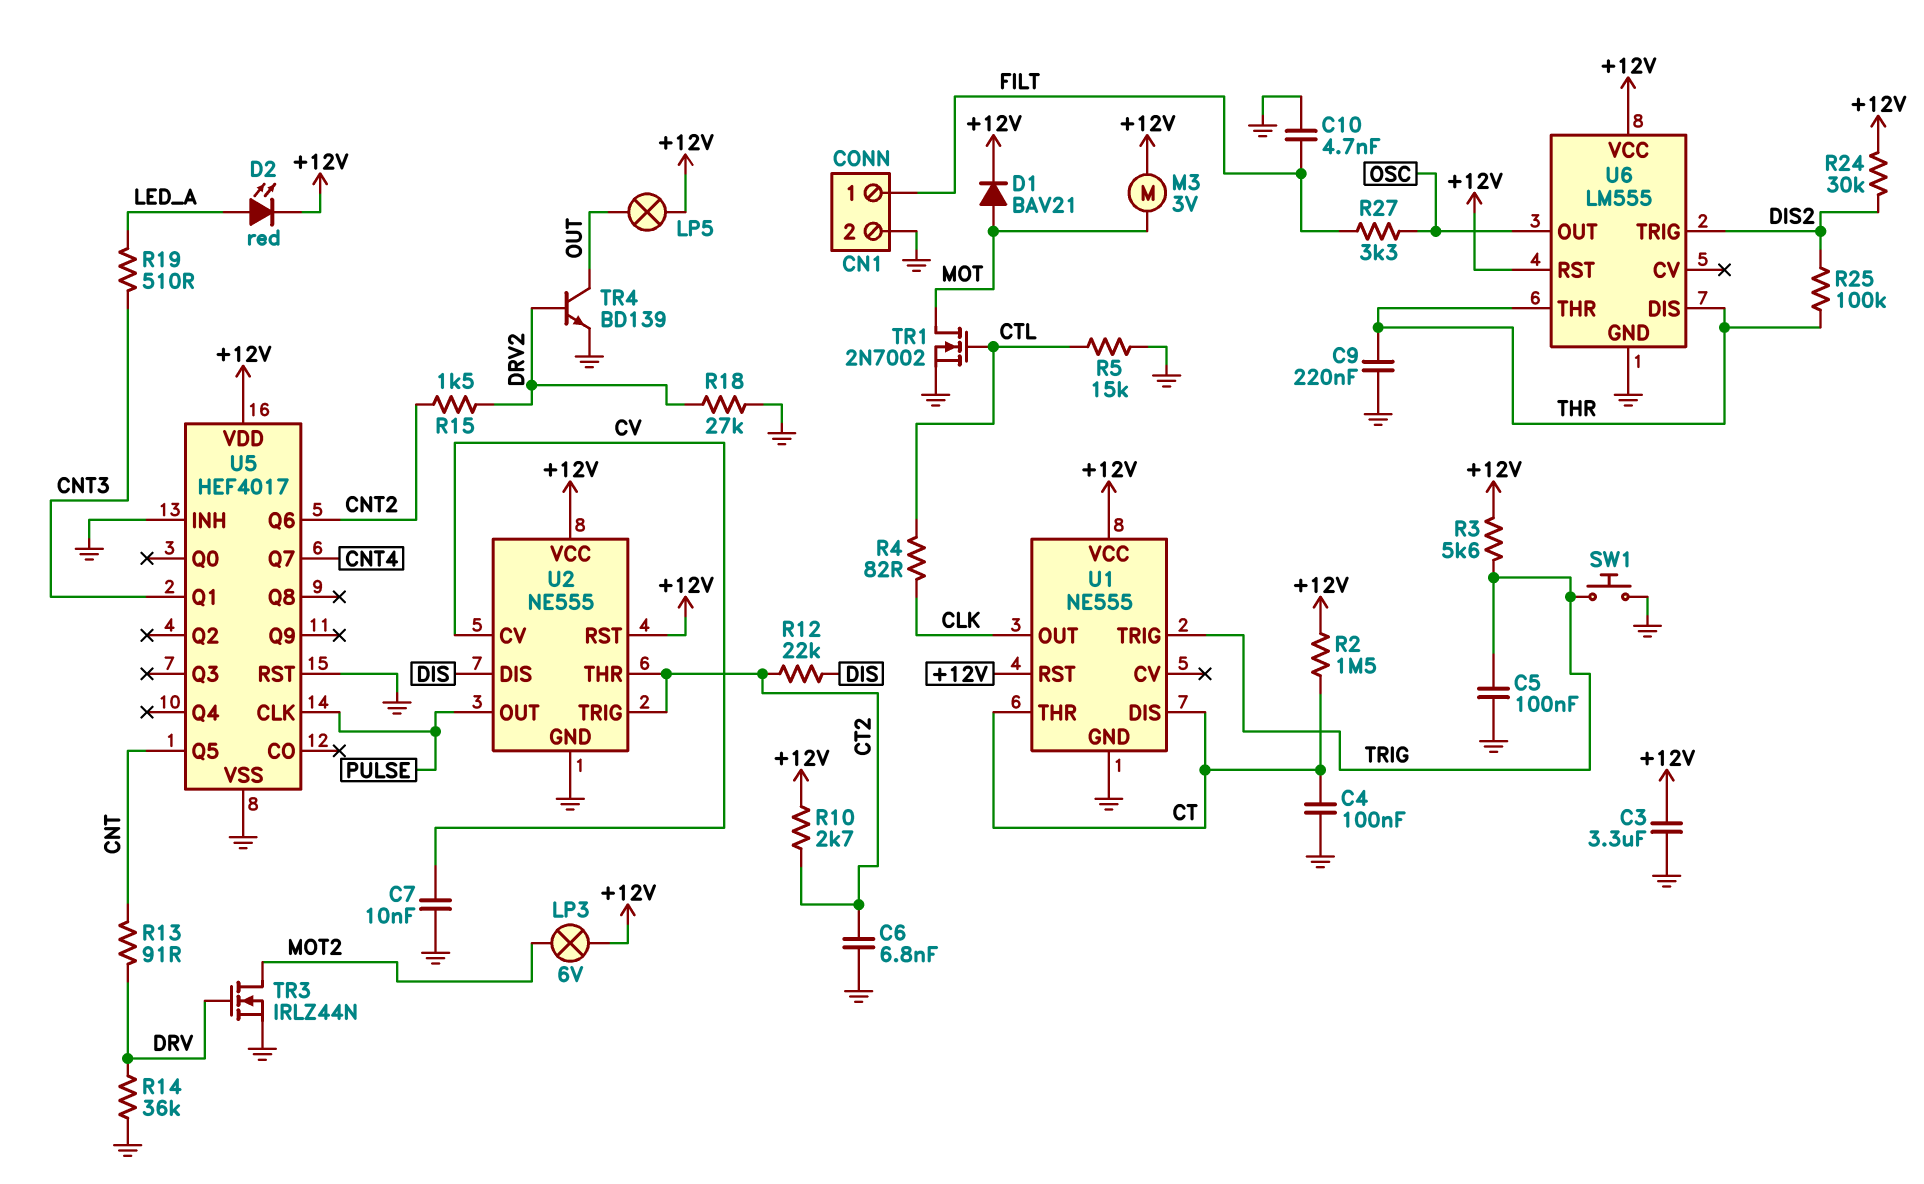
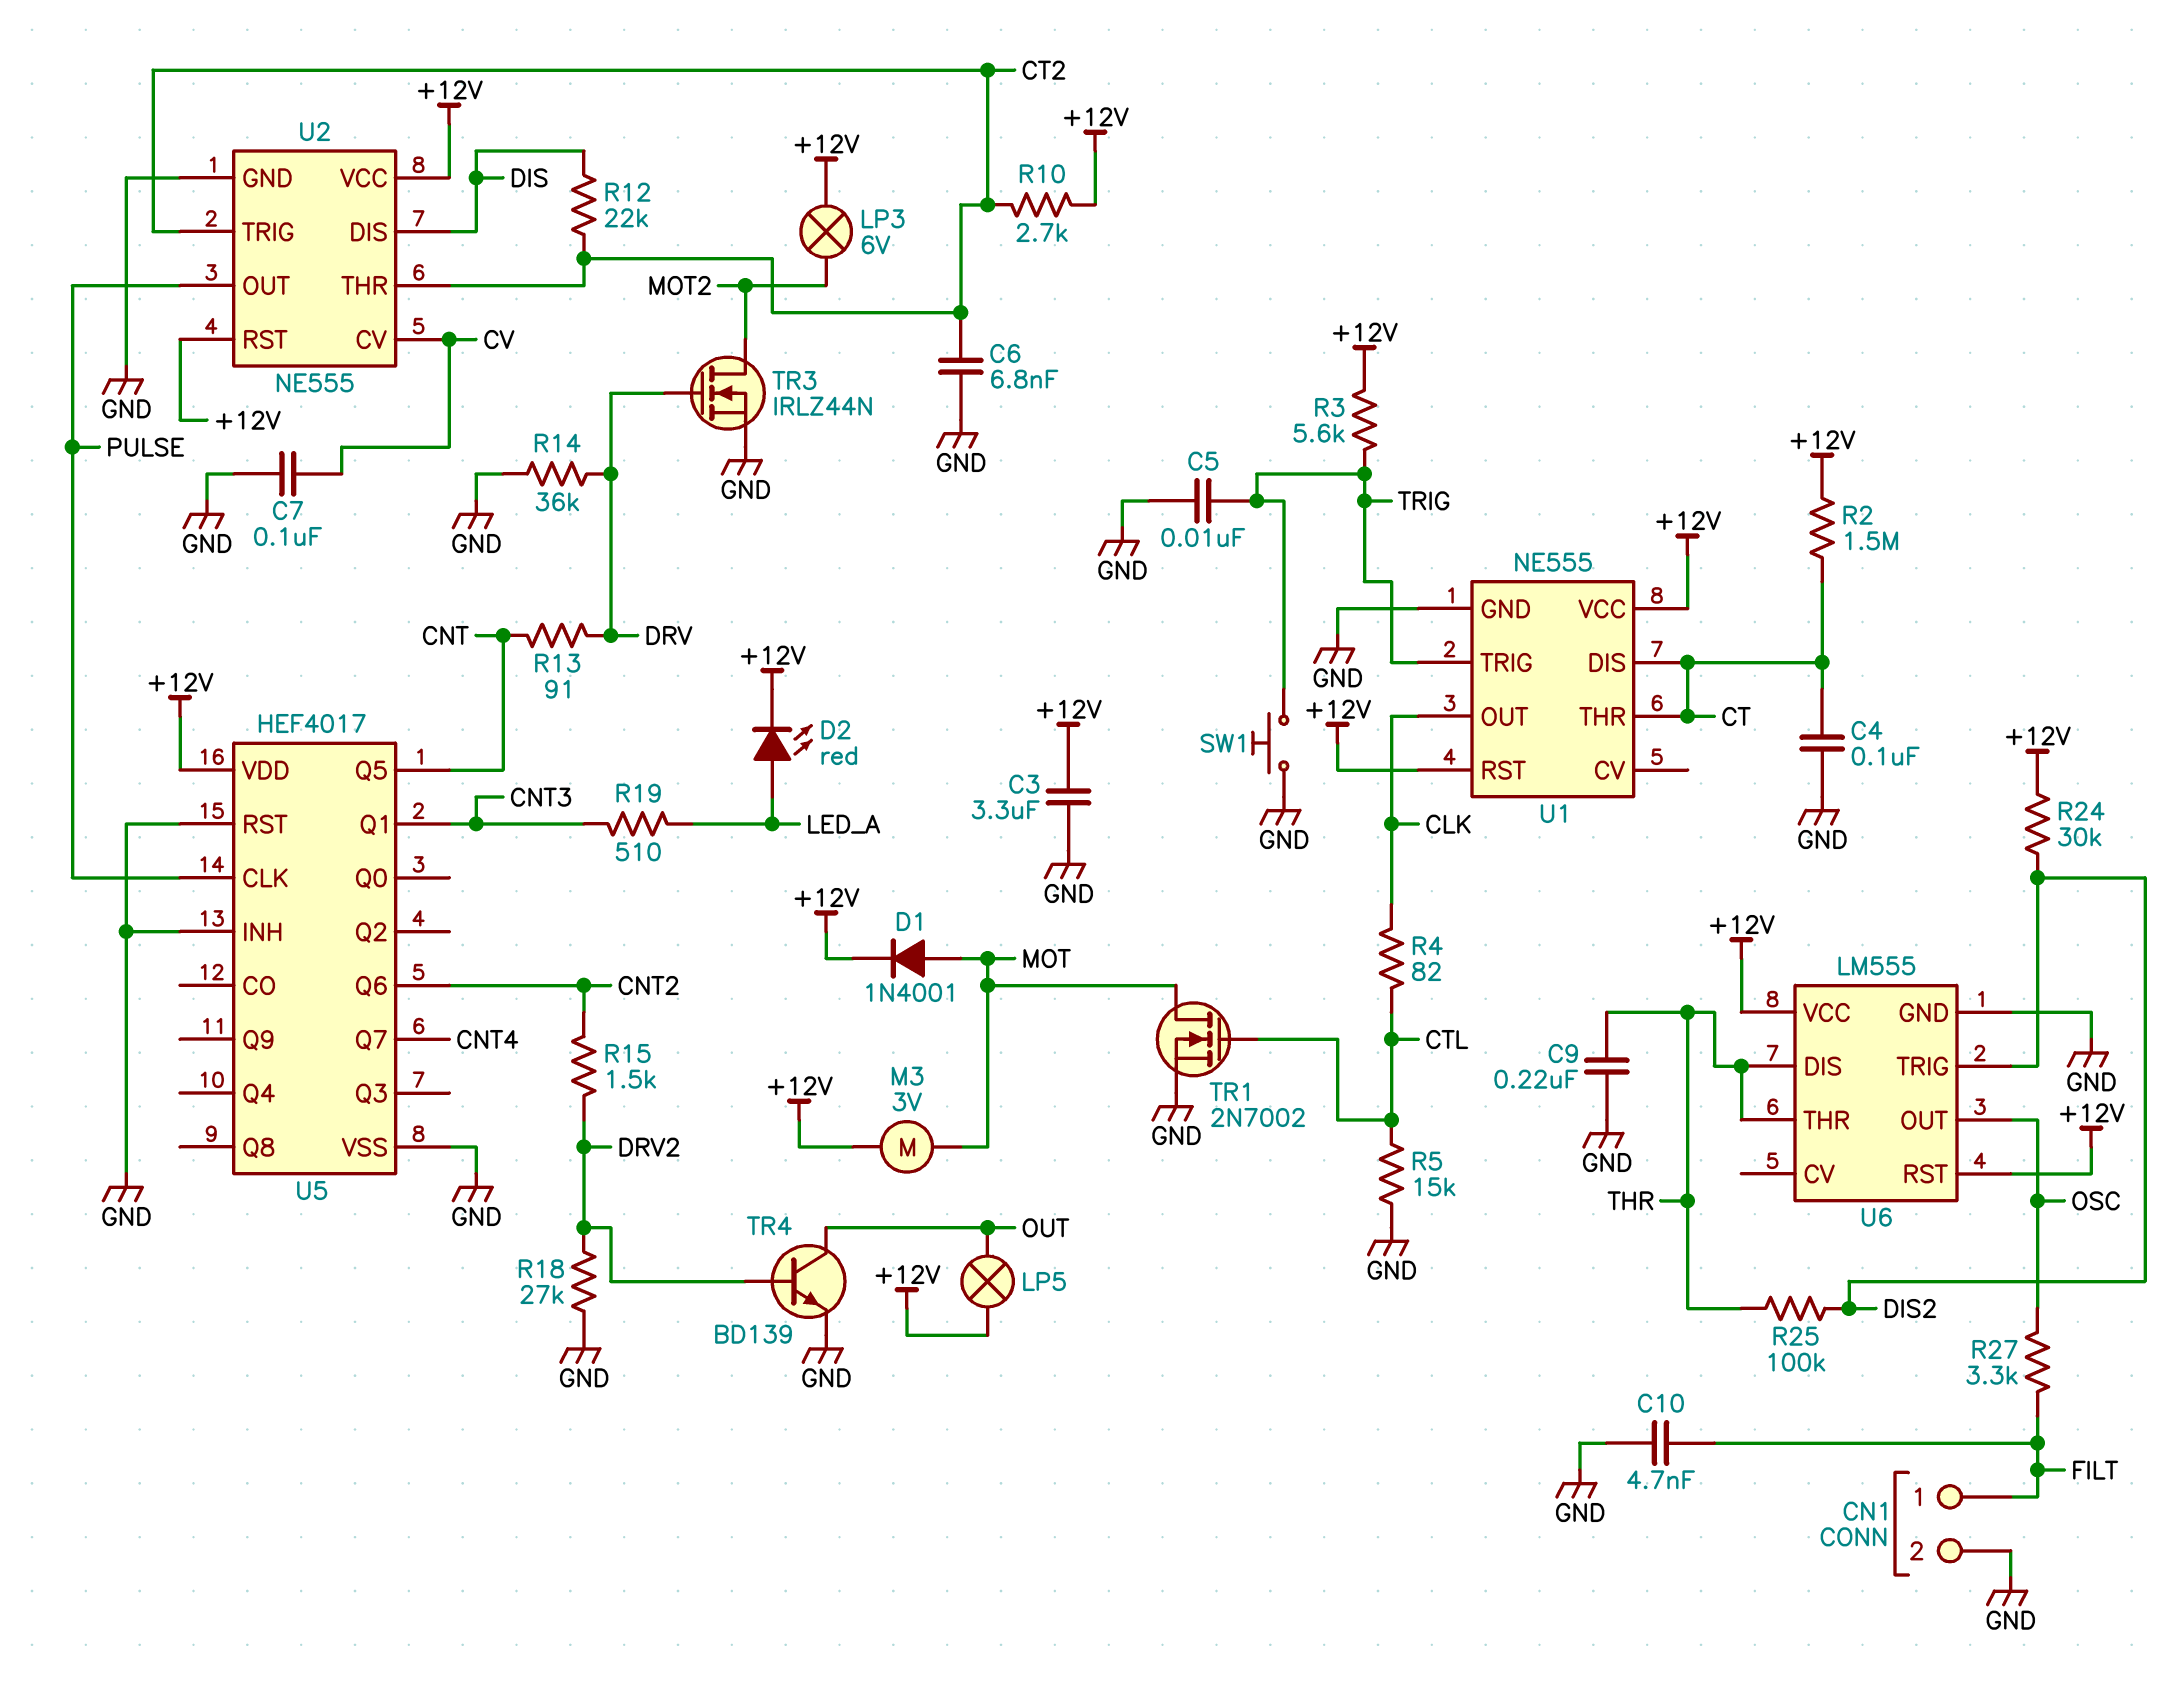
C5: 100nF (GND, TRIG) -> 10nF (GND, TRIG)
C7: 10nF (CV, GND) -> 100nF (CV, GND)
D1: diode BAV21 (A MOT, K +12V) -> diode 1N4001 (A MOT, K +12V)

